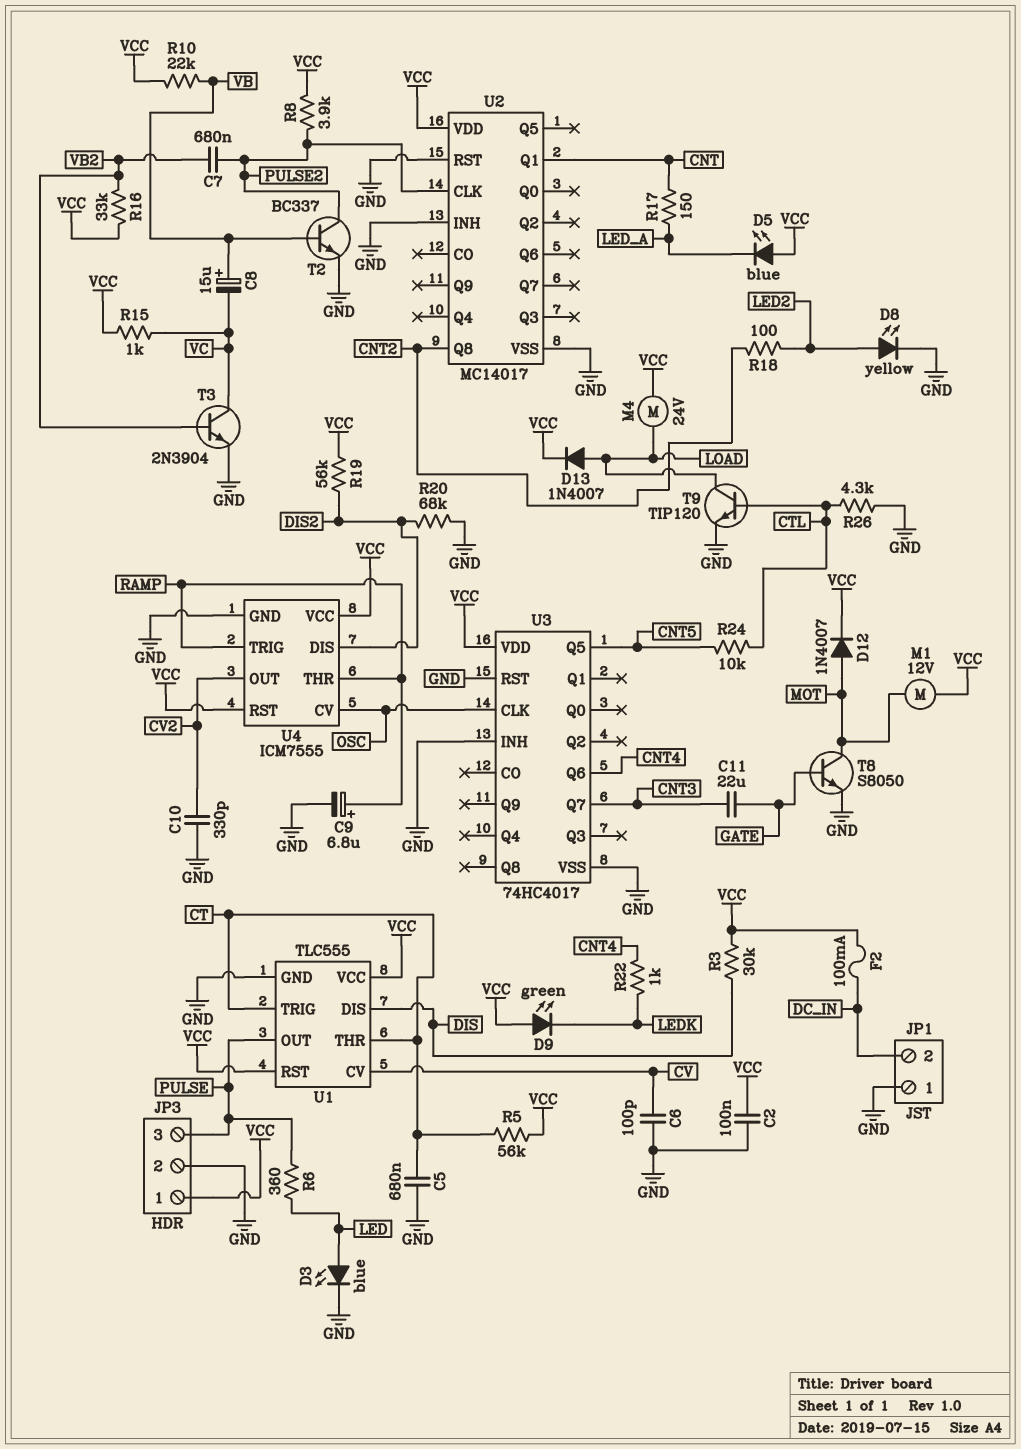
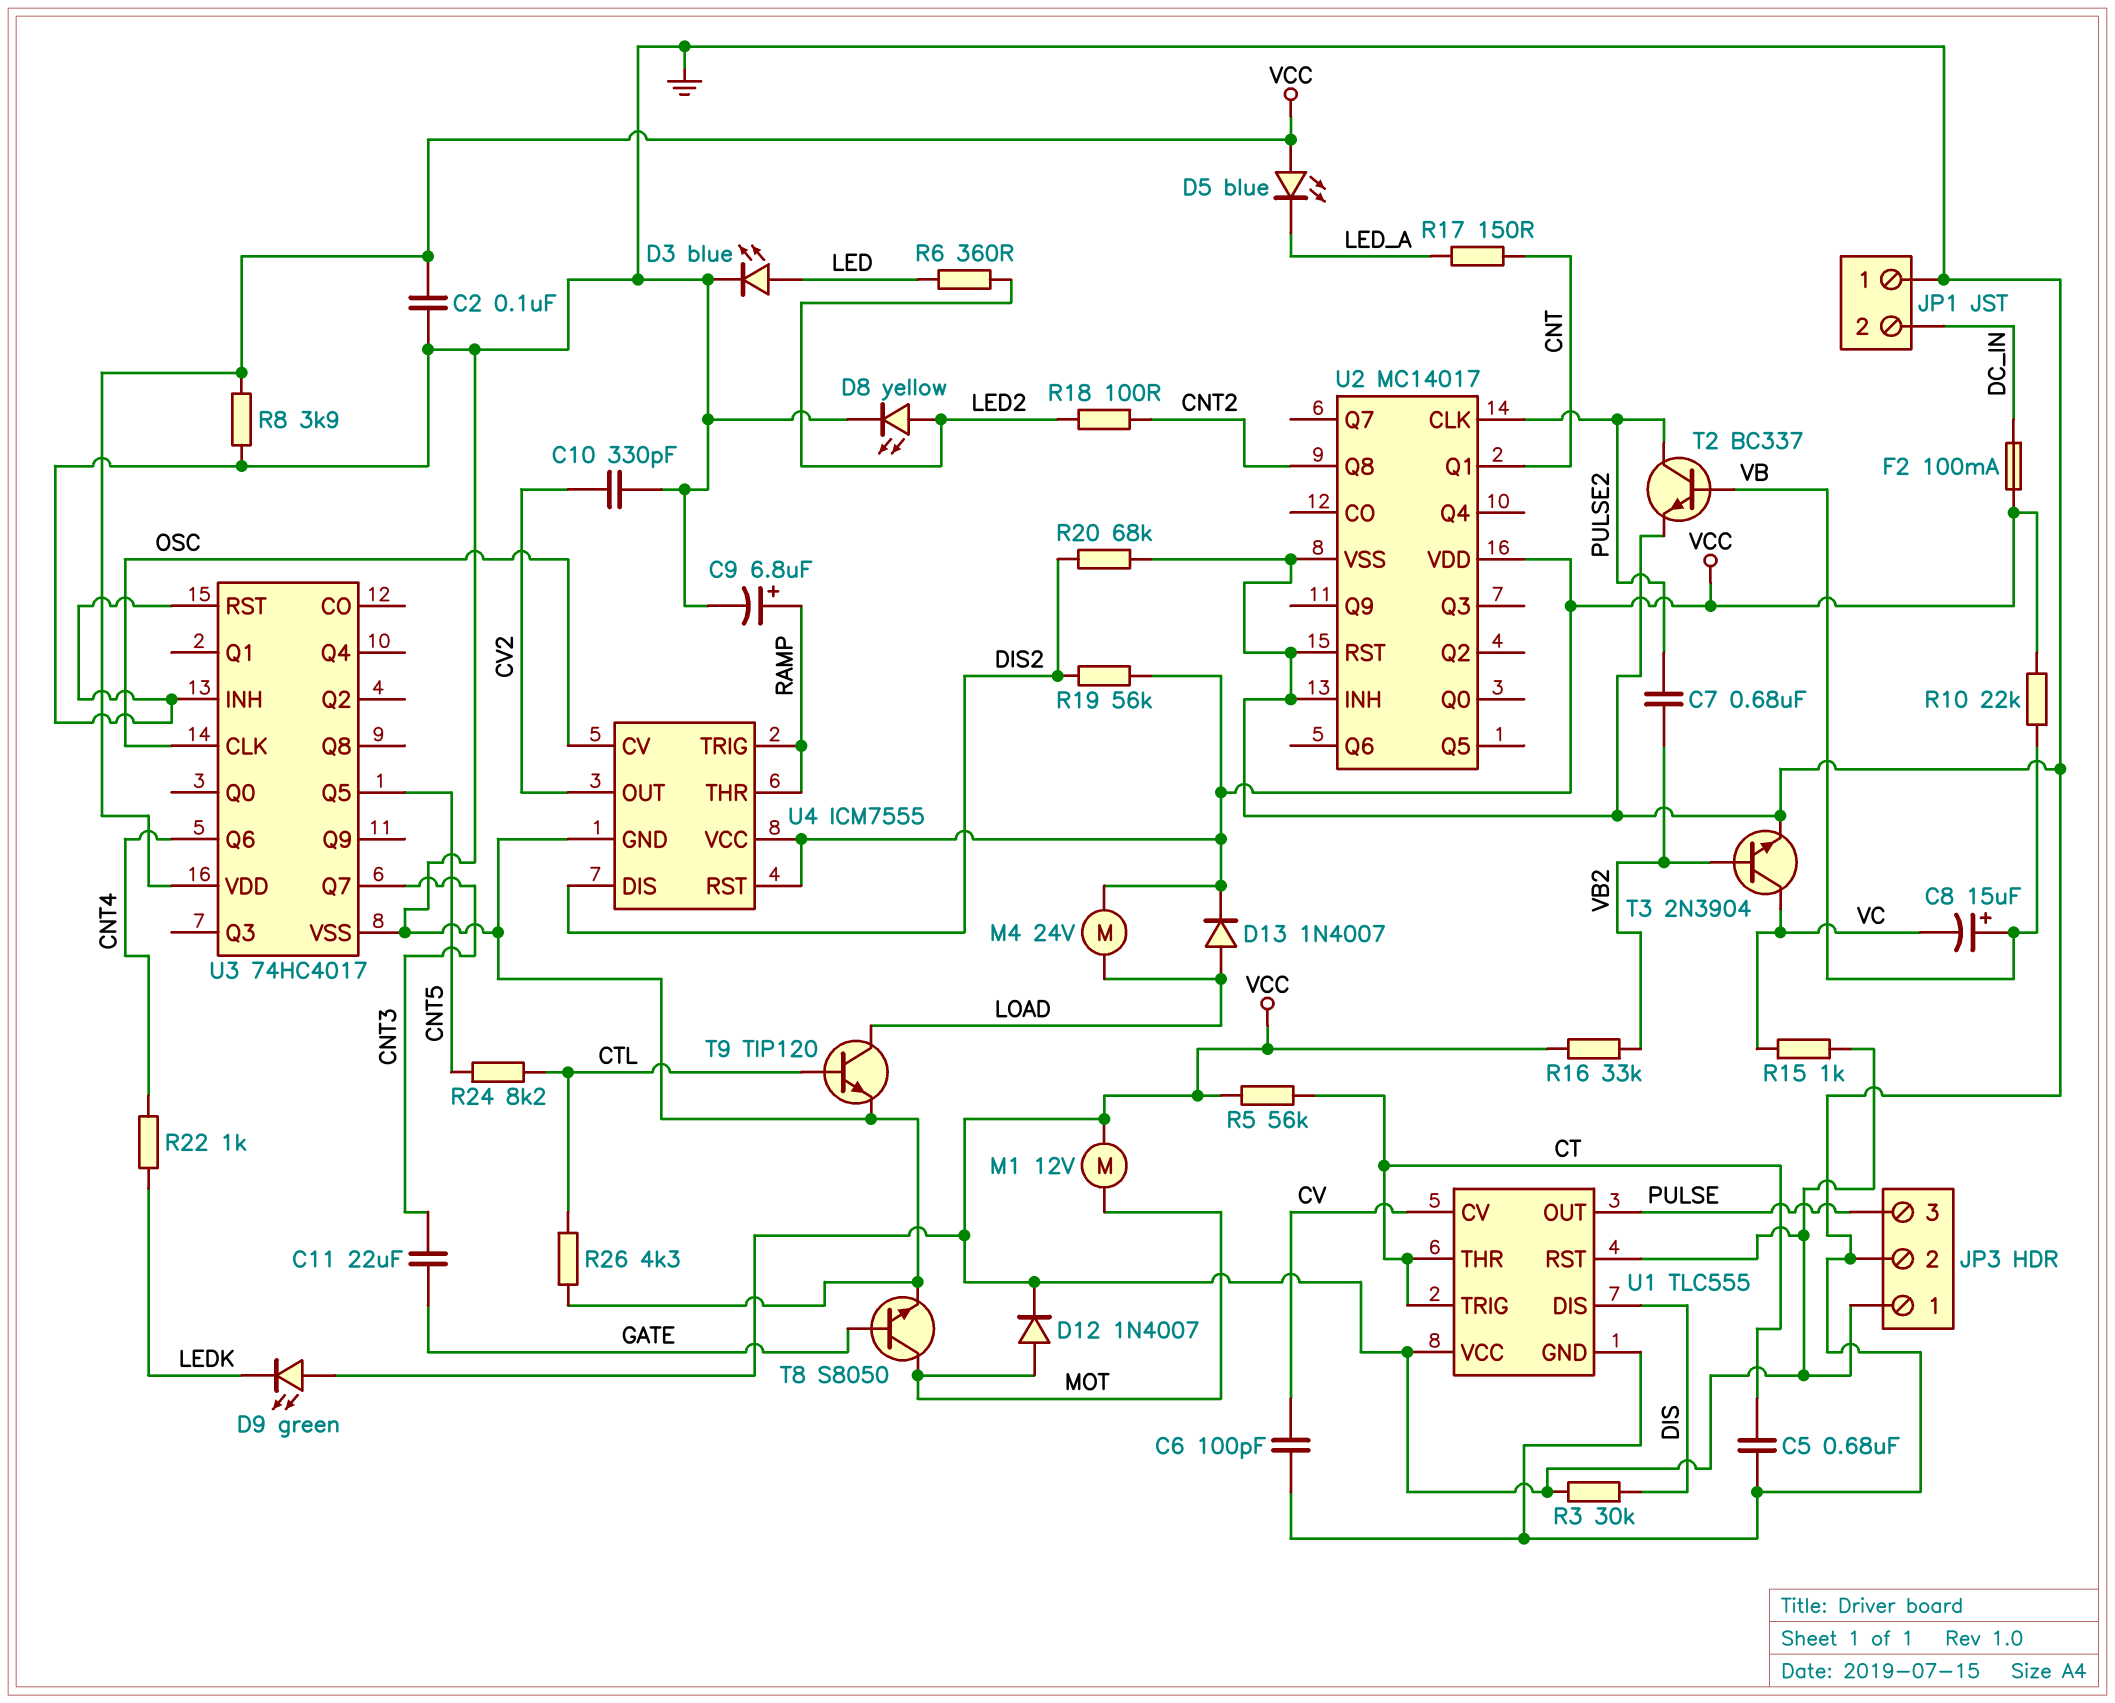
R6: 360 (LED, PULSE) -> 360 (LED, LED2)
R8: 3.9k (PULSE2, VCC) -> 3.9k (GND, VCC)
R24: 10k (CNT5, CTL) -> 8.2k (CNT5, CTL)

